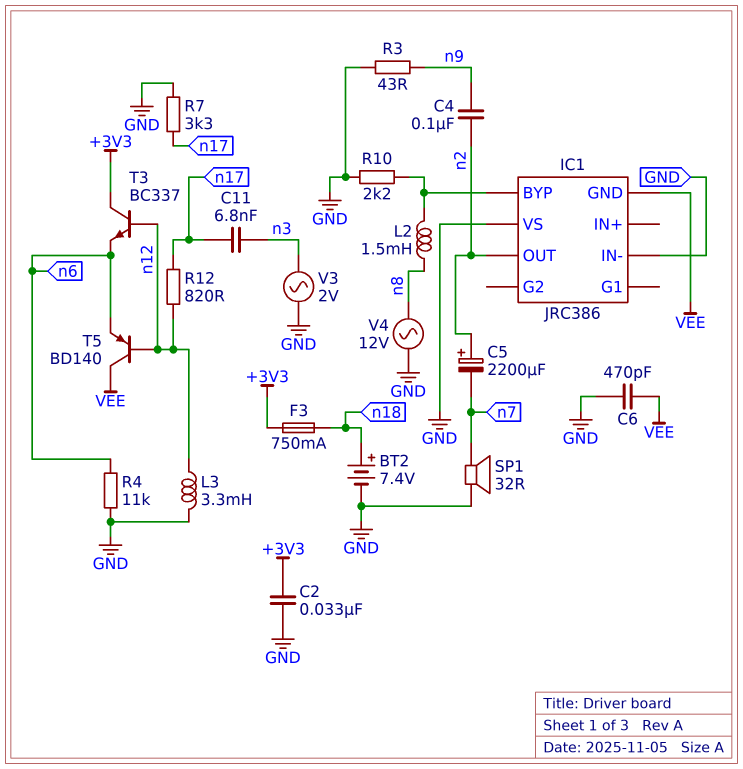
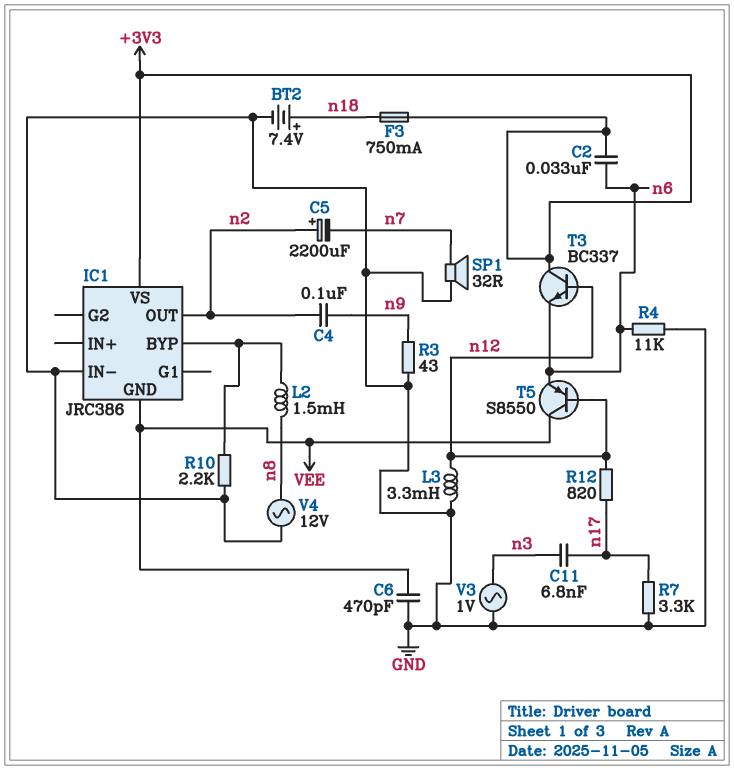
C2: 33nF (+3V3, GND) -> 33nF (+3V3, n6)
IC1 pin VS: GND -> +3V3
T5: PNP BD140 (B n12, C VEE, E n6) -> PNP S8550 (B n12, C VEE, E n6)
V3: AC 2V (GND, n3) -> AC 1V (GND, n3)

